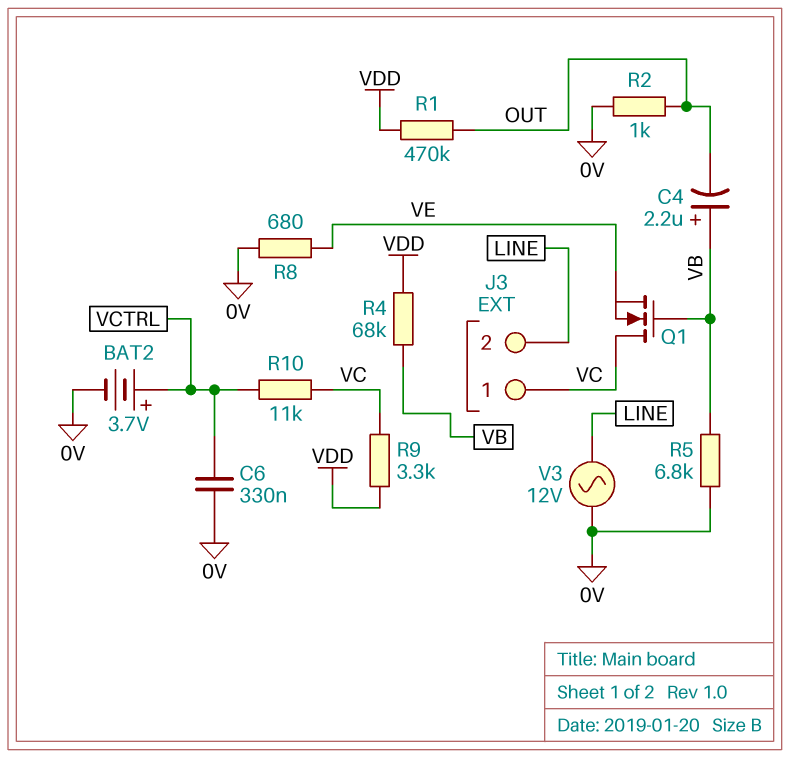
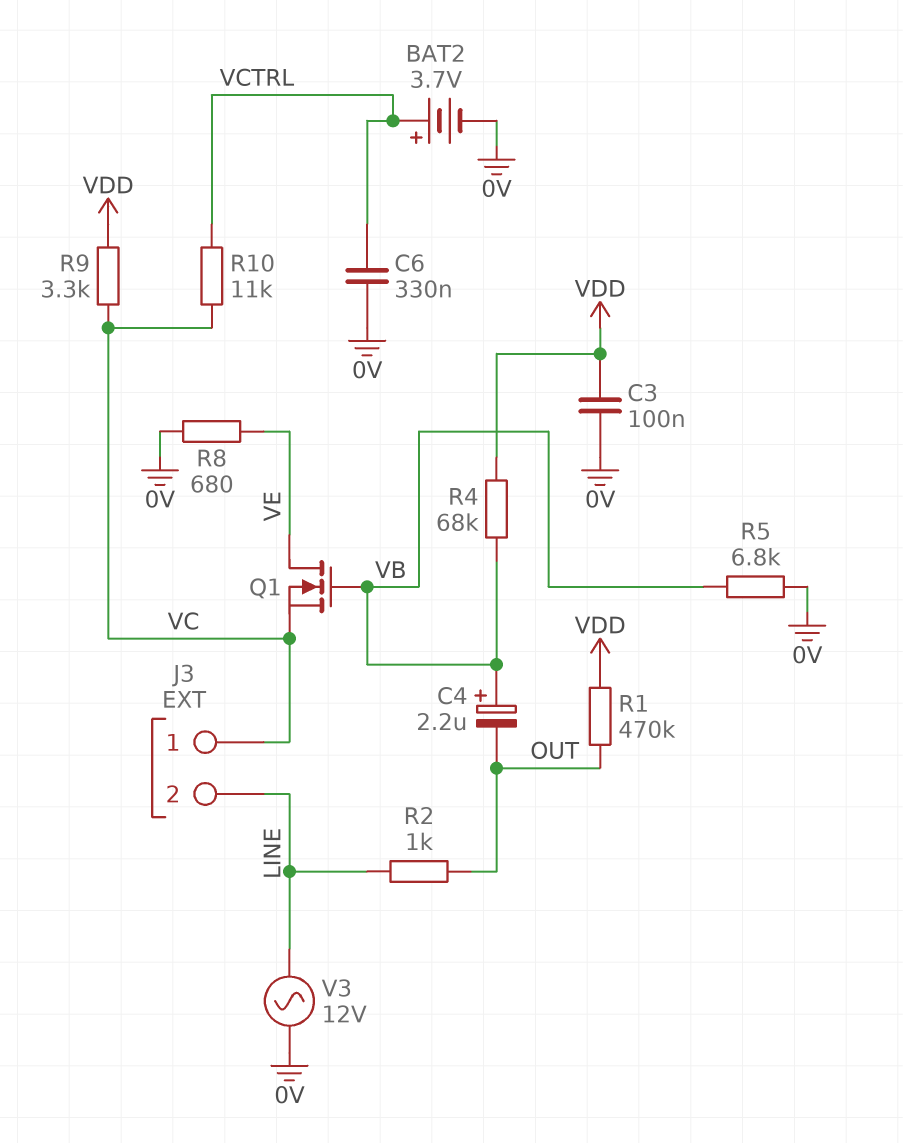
C3: none -> 100nF (0V, VDD)
Q1: NMOS (G VB, D VC, S VE) -> NMOS (G VB, D VE, S VC)
R2: 1k (0V, OUT) -> 1k (LINE, OUT)

